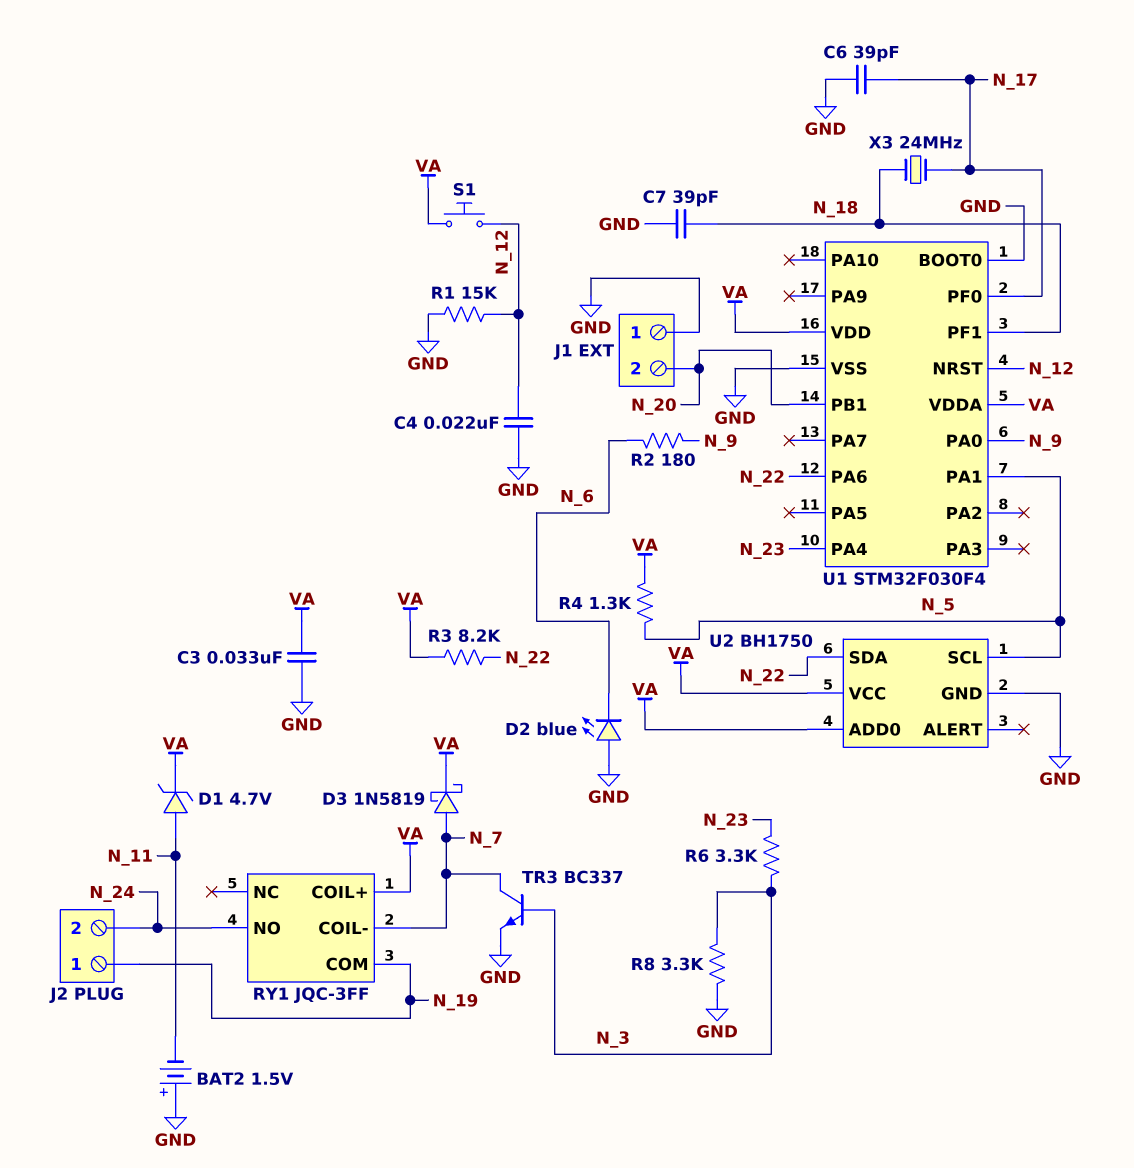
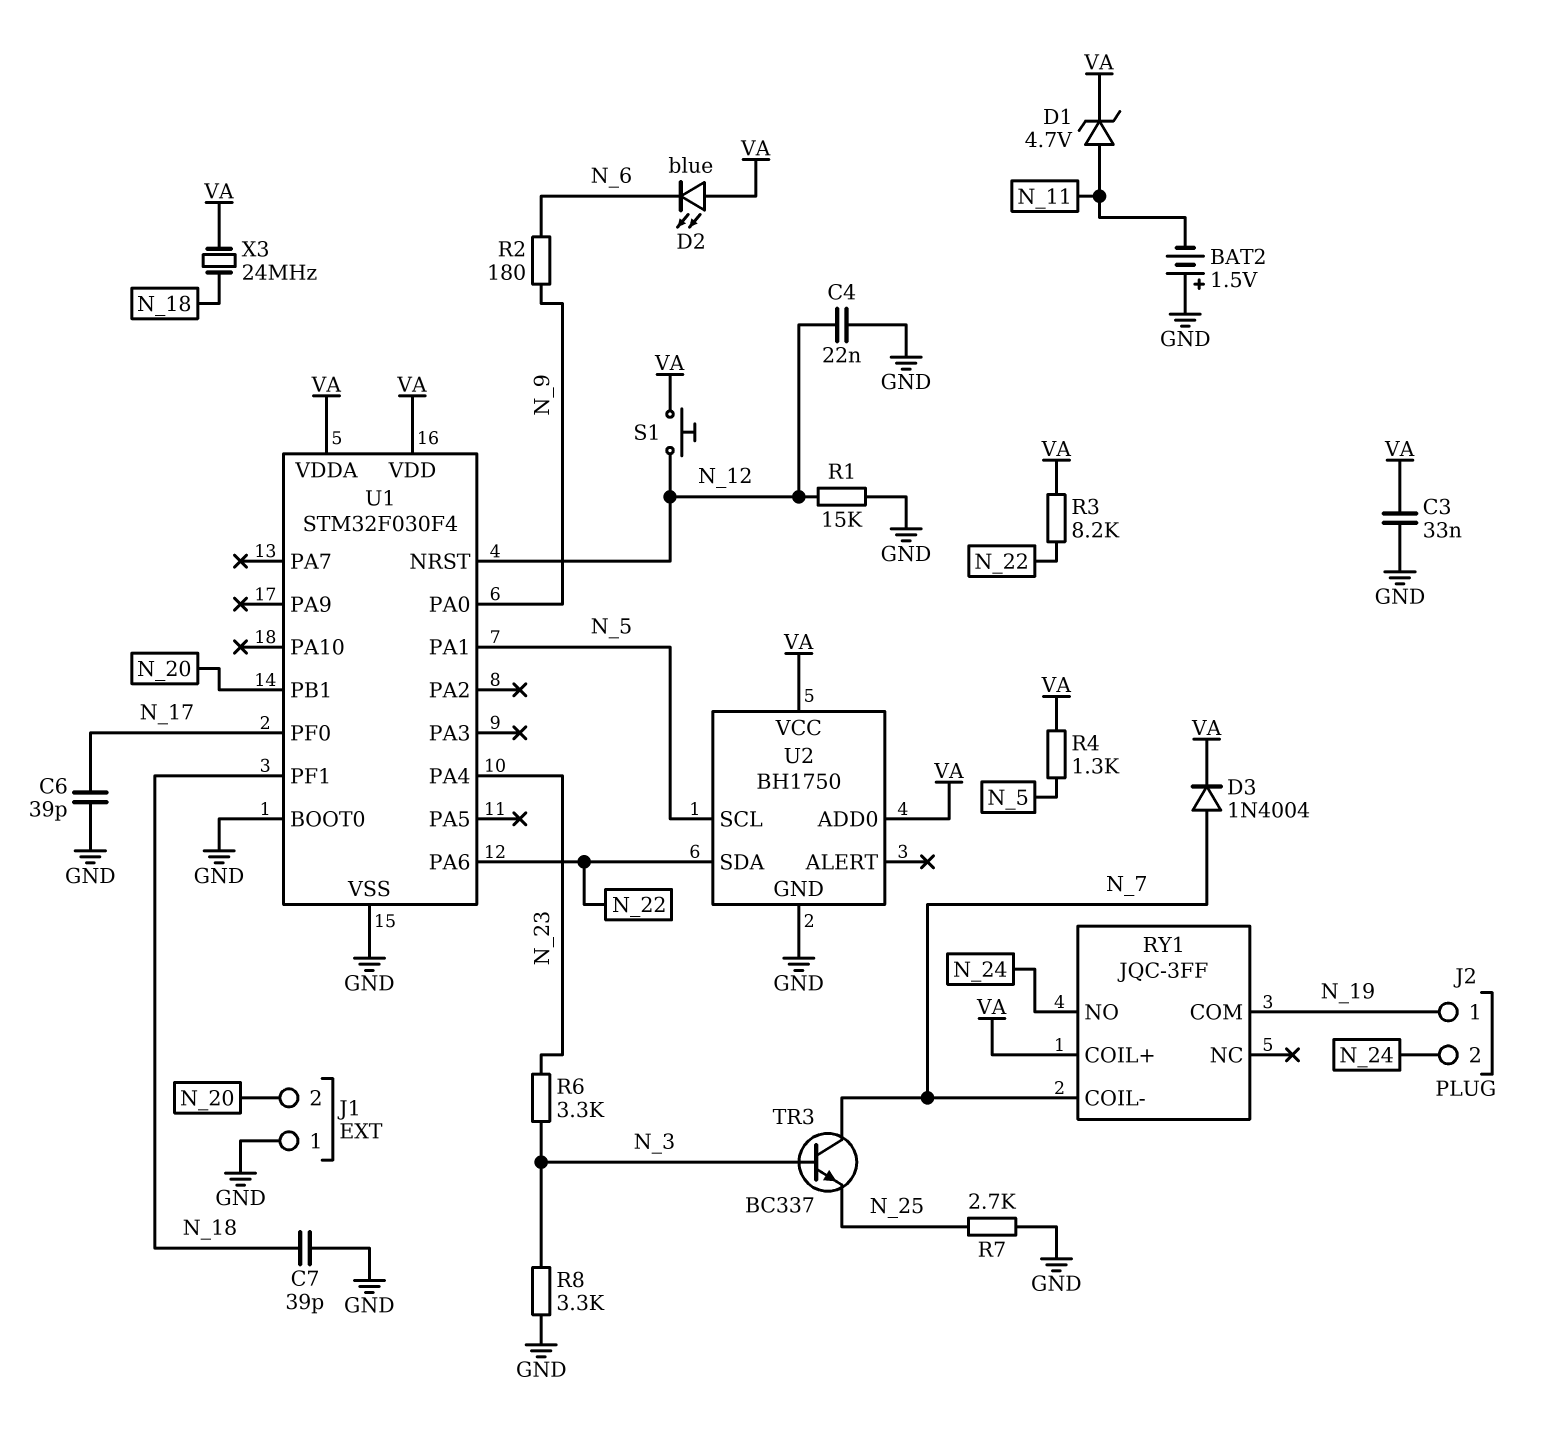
D2: LED blue (A GND, K N_6) -> LED blue (A VA, K N_6)
D3: schottky 1N5819 (A N_7, K VA) -> diode 1N4004 (A N_7, K VA)
R7: none -> 2.7k (GND, N_25)
TR3: NPN BC337 (B N_3, C N_7, E GND) -> NPN BC337 (B N_3, C N_7, E N_25)
X3: 24MHz (N_17, N_18) -> 24MHz (N_18, VA)

